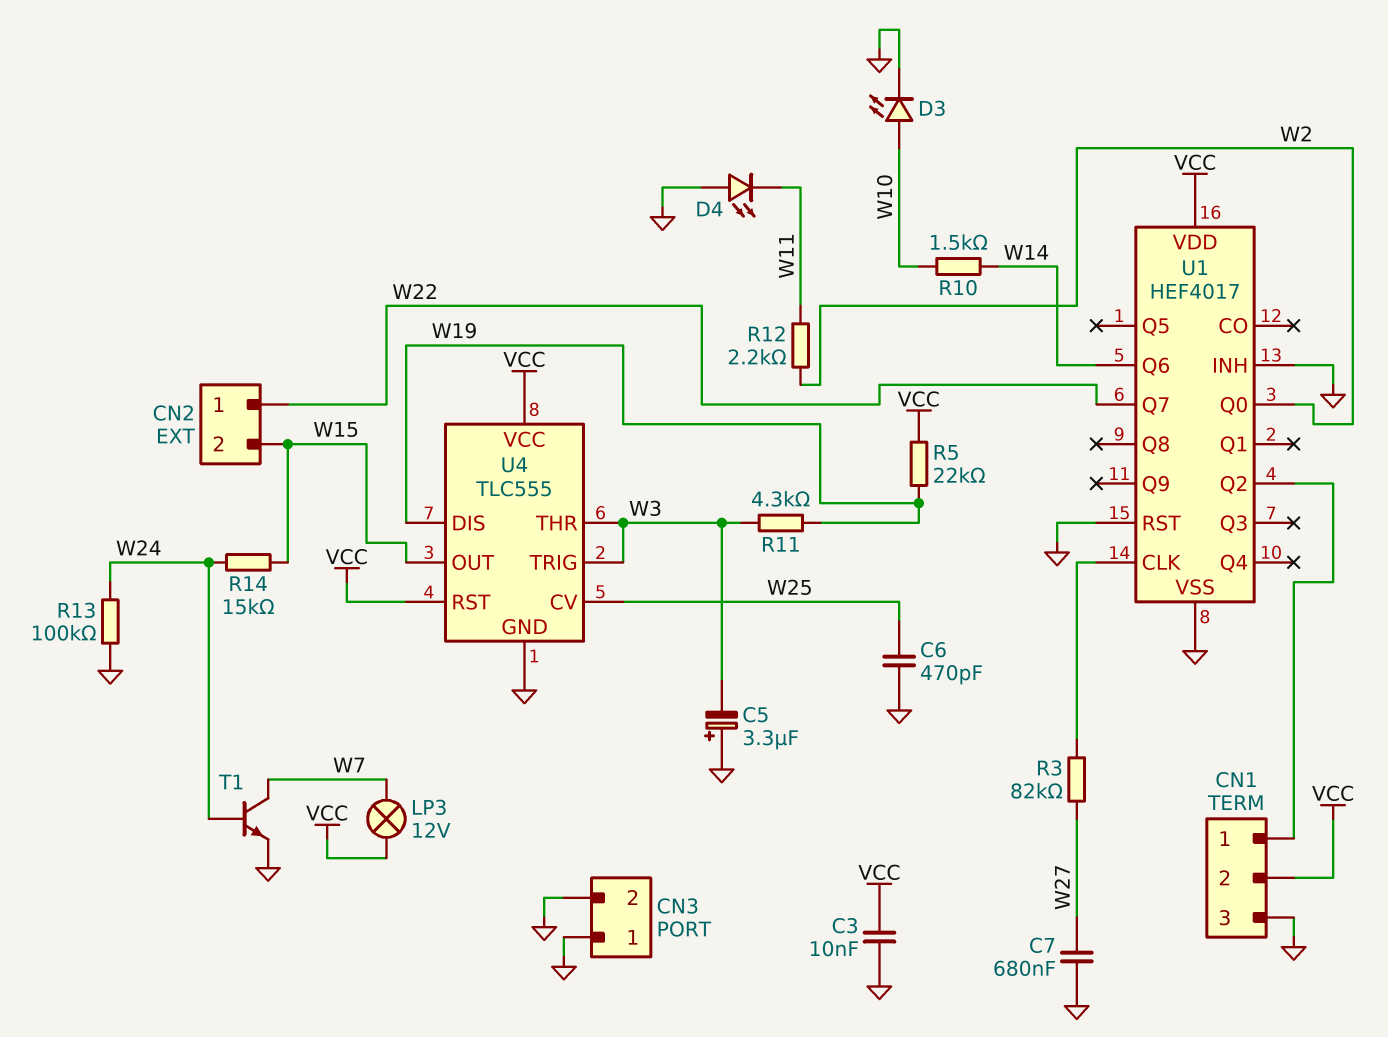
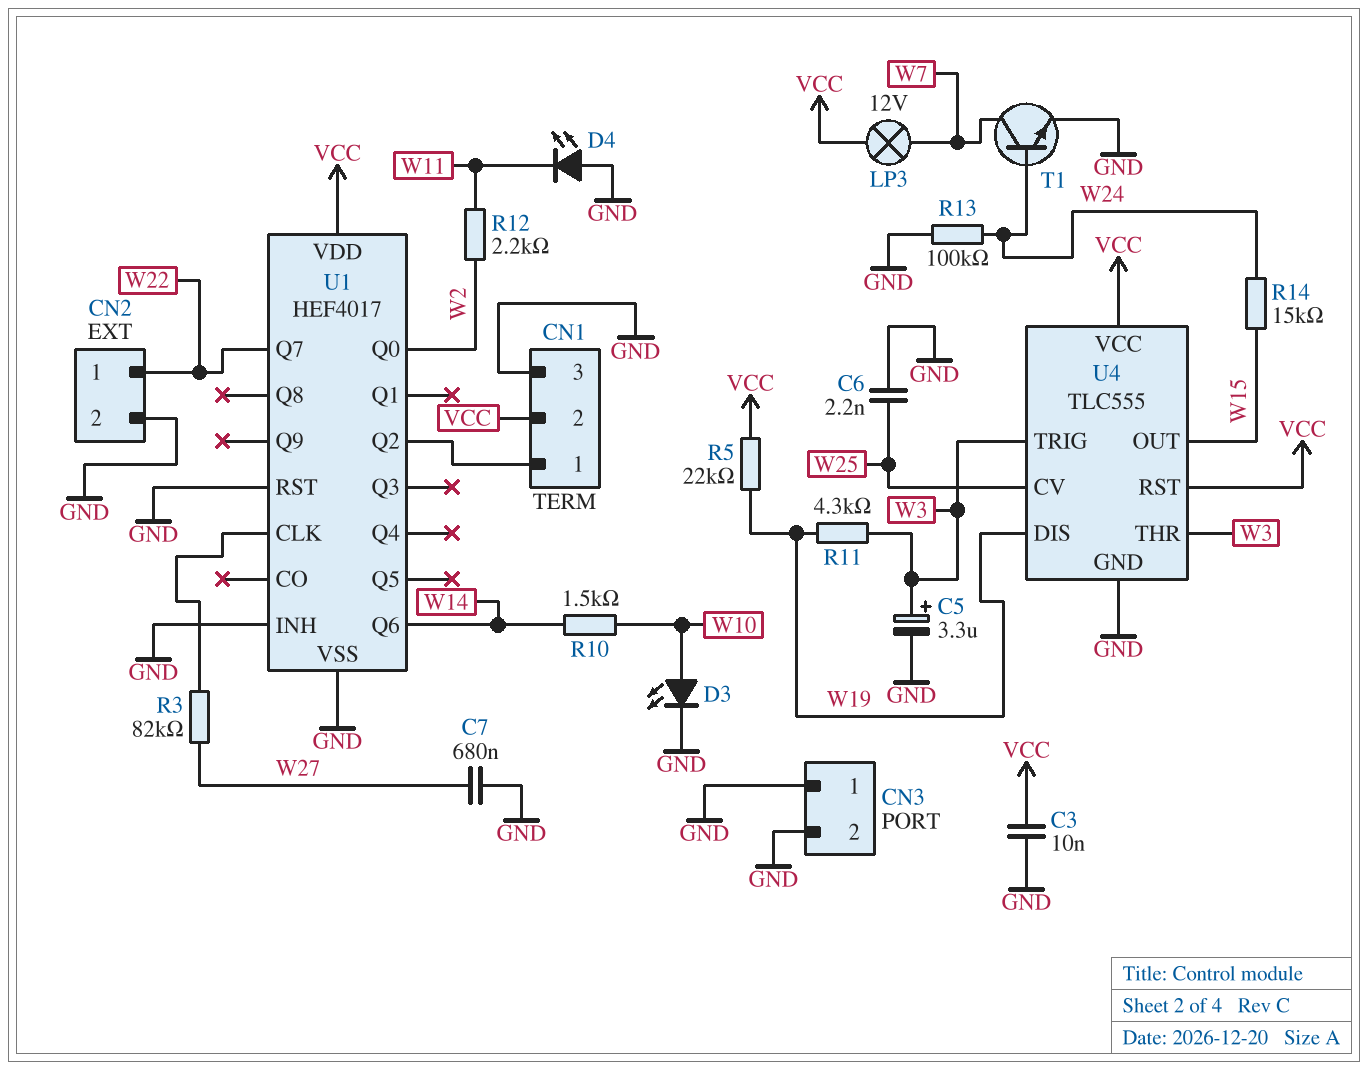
C5: 3.3uF (plus GND, minus W3) -> 3.3uF (plus W3, minus GND)
C6: 470pF (GND, W25) -> 2.2nF (GND, W25)
CN2 pin 2: W15 -> GND

